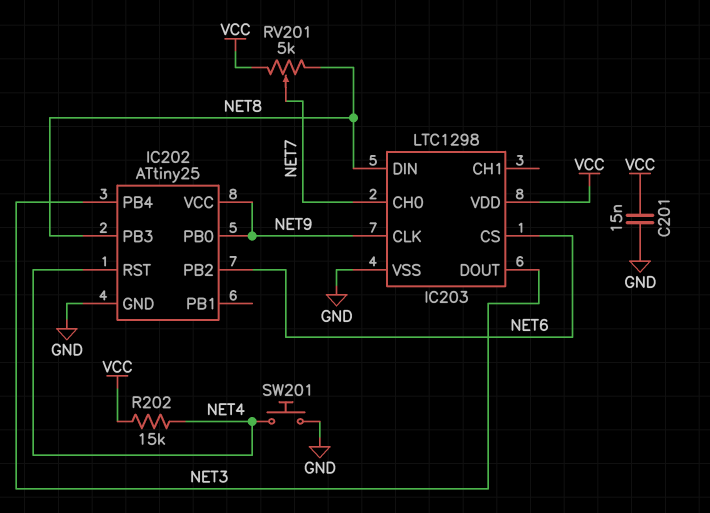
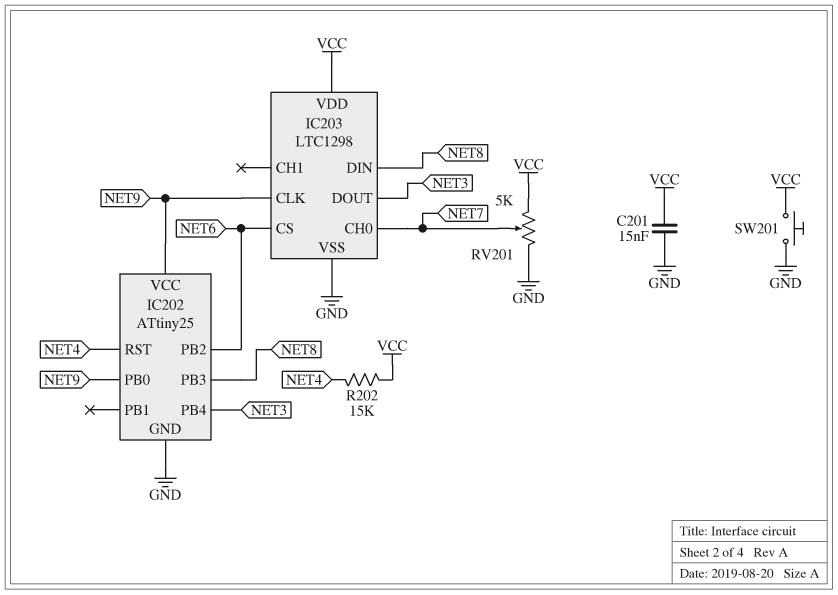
RV201: 5k (NET8, VCC, wiper NET7) -> 5k (GND, VCC, wiper NET7)
SW201: button (GND, NET4) -> button (GND, VCC)

